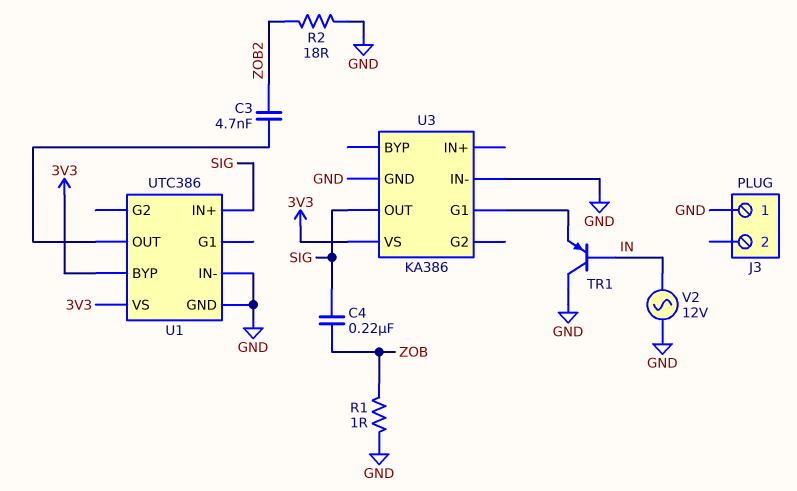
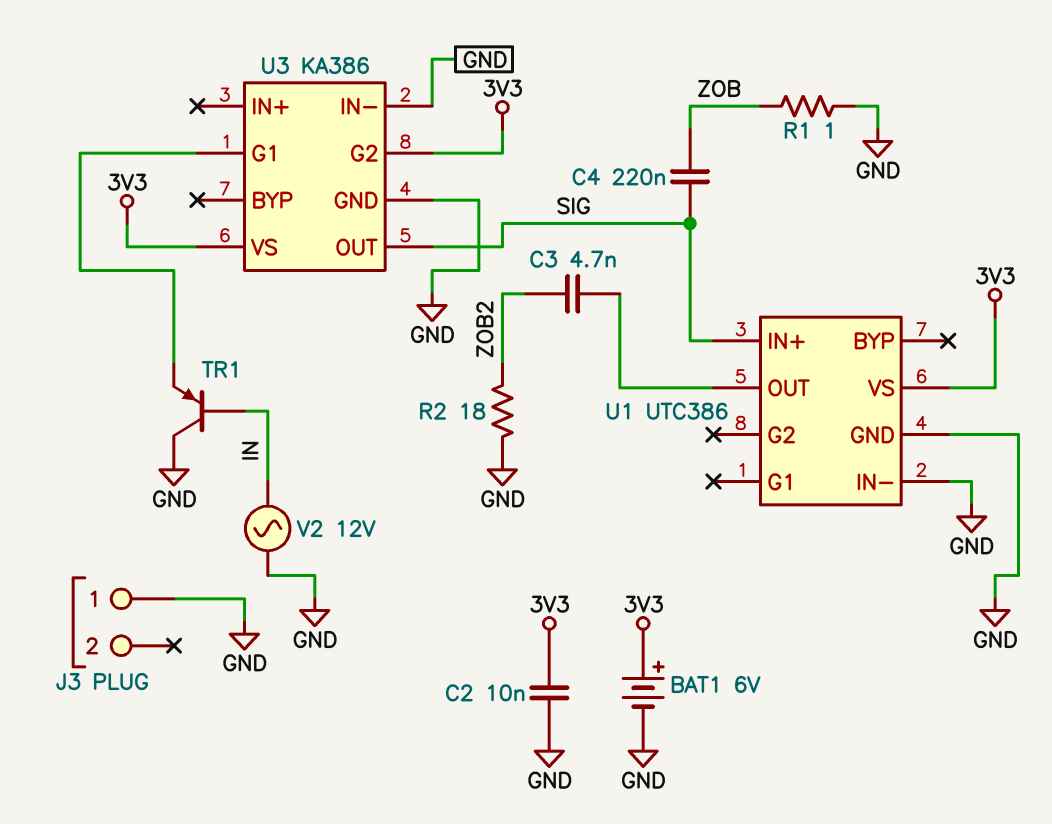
BAT1: none -> 6V (plus 3V3, minus GND)
C2: none -> 10nF (3V3, GND)
U1 pin BYP: 3V3 -> none
U3 pin G2: none -> 3V3

